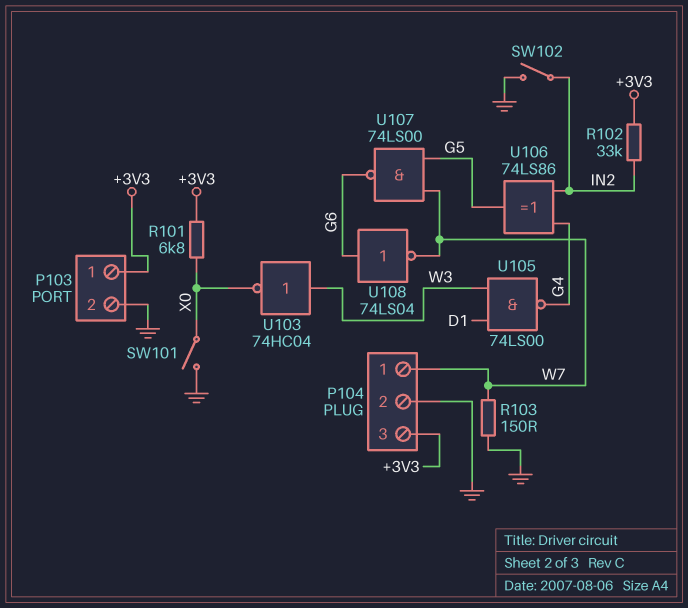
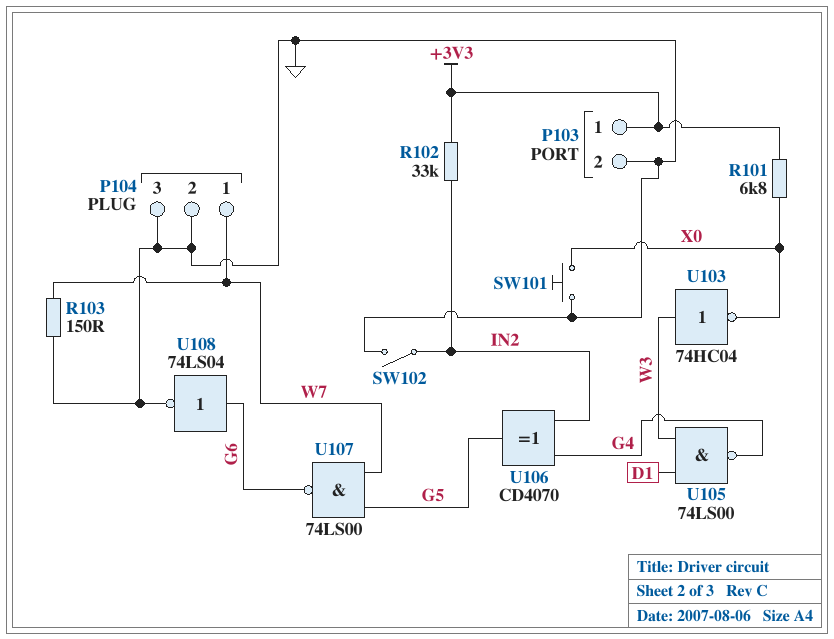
P104 pin 3: +3V3 -> GND
SW101: switch (GND, X0) -> button (GND, X0)
U106: XOR 74LS86 (in G4, in IN2, out G5) -> XOR CD4070 (in G4, in IN2, out G5)
U108: NOT 74LS04 (in G6, out W7) -> NOT 74LS04 (in G6, out GND)

